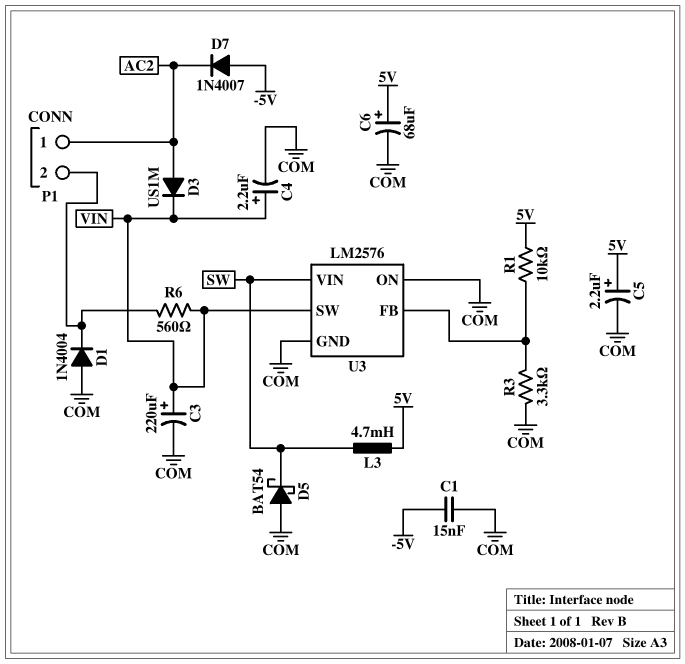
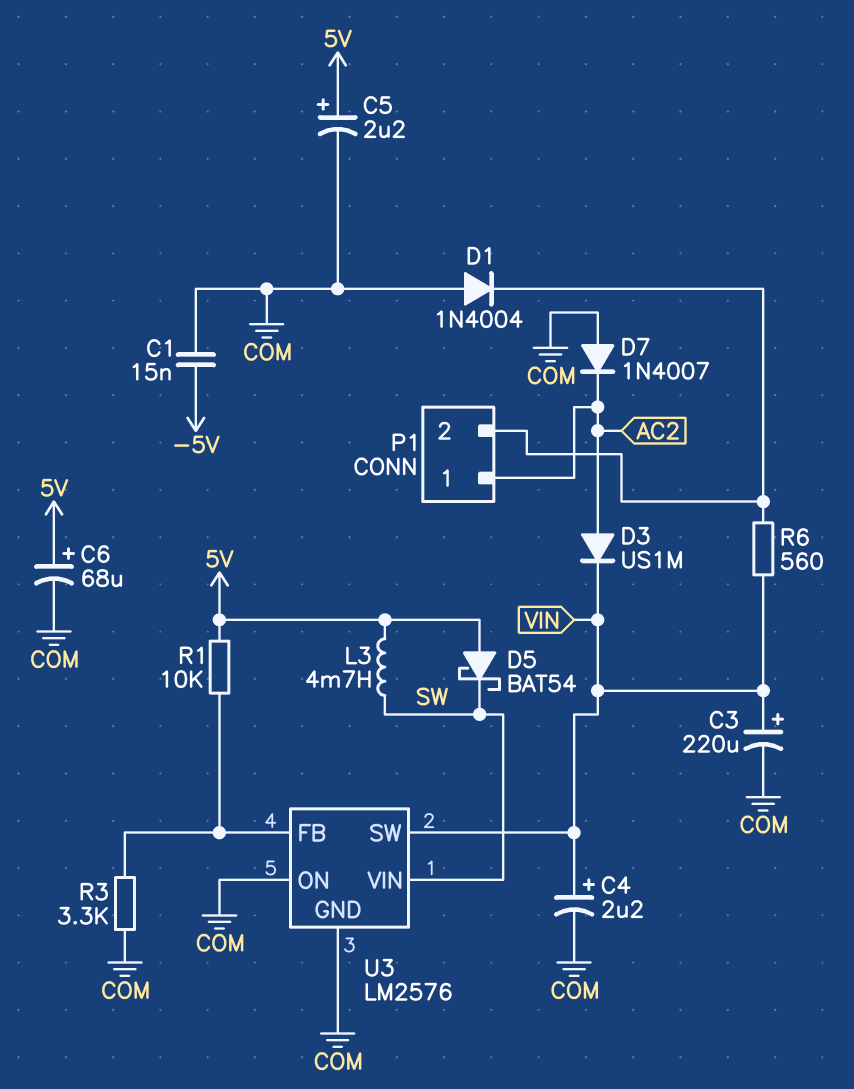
D5: schottky BAT54 (A COM, K SW) -> schottky BAT54 (A 5V, K SW)
D7: diode 1N4007 (A -5V, K AC2) -> diode 1N4007 (A COM, K AC2)

